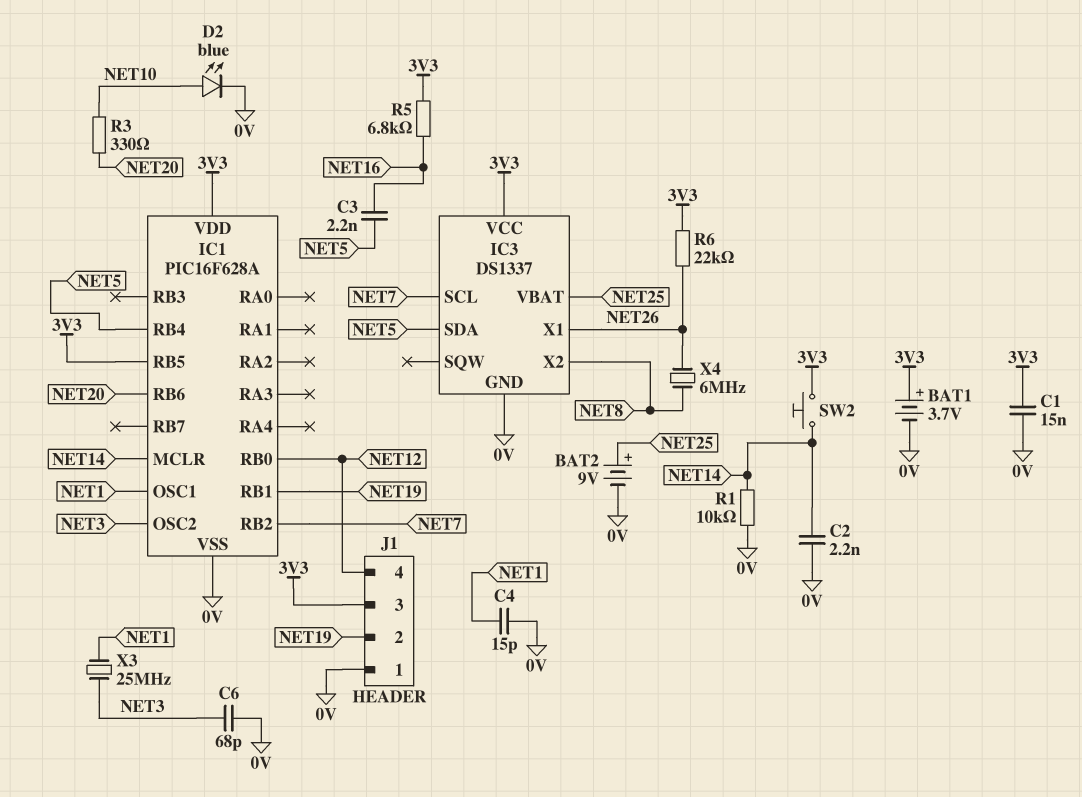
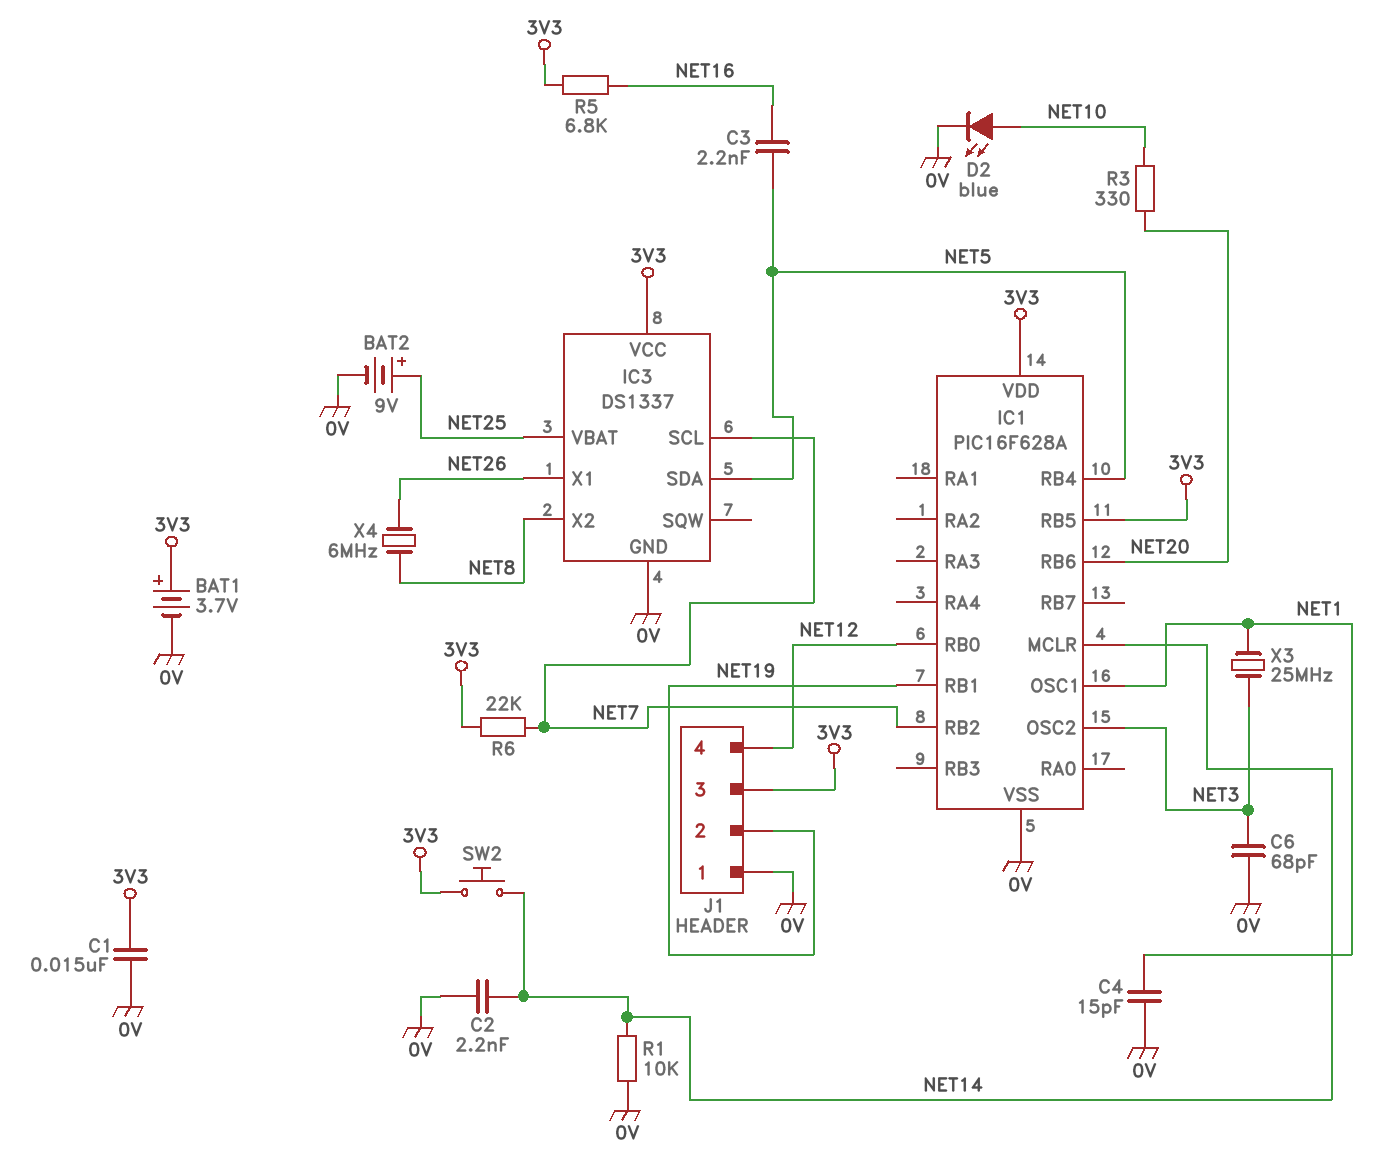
R6: 22k (3V3, NET26) -> 22k (3V3, NET7)

